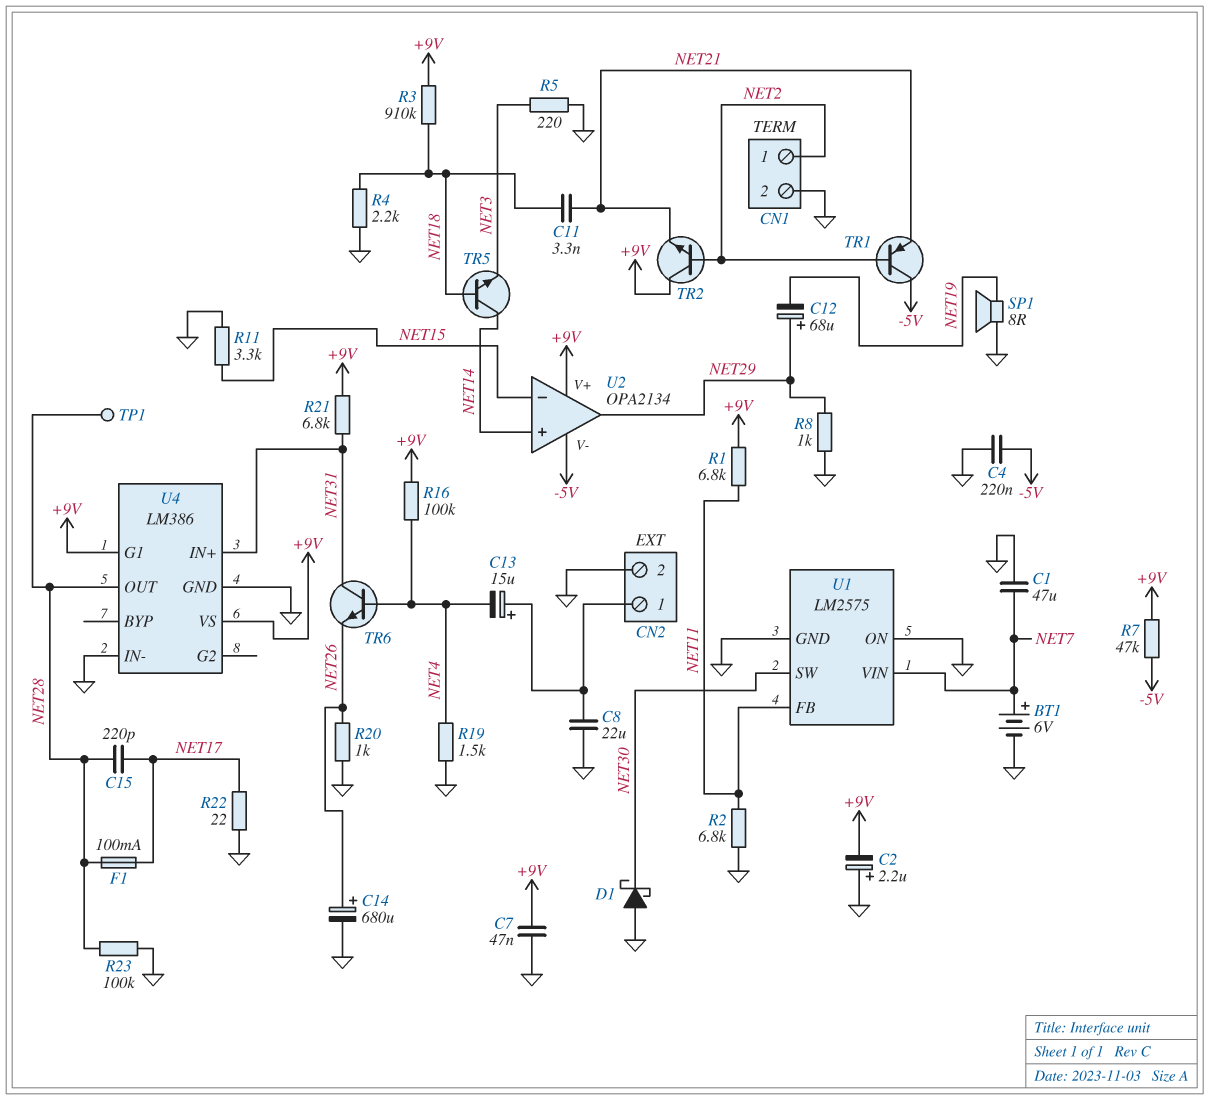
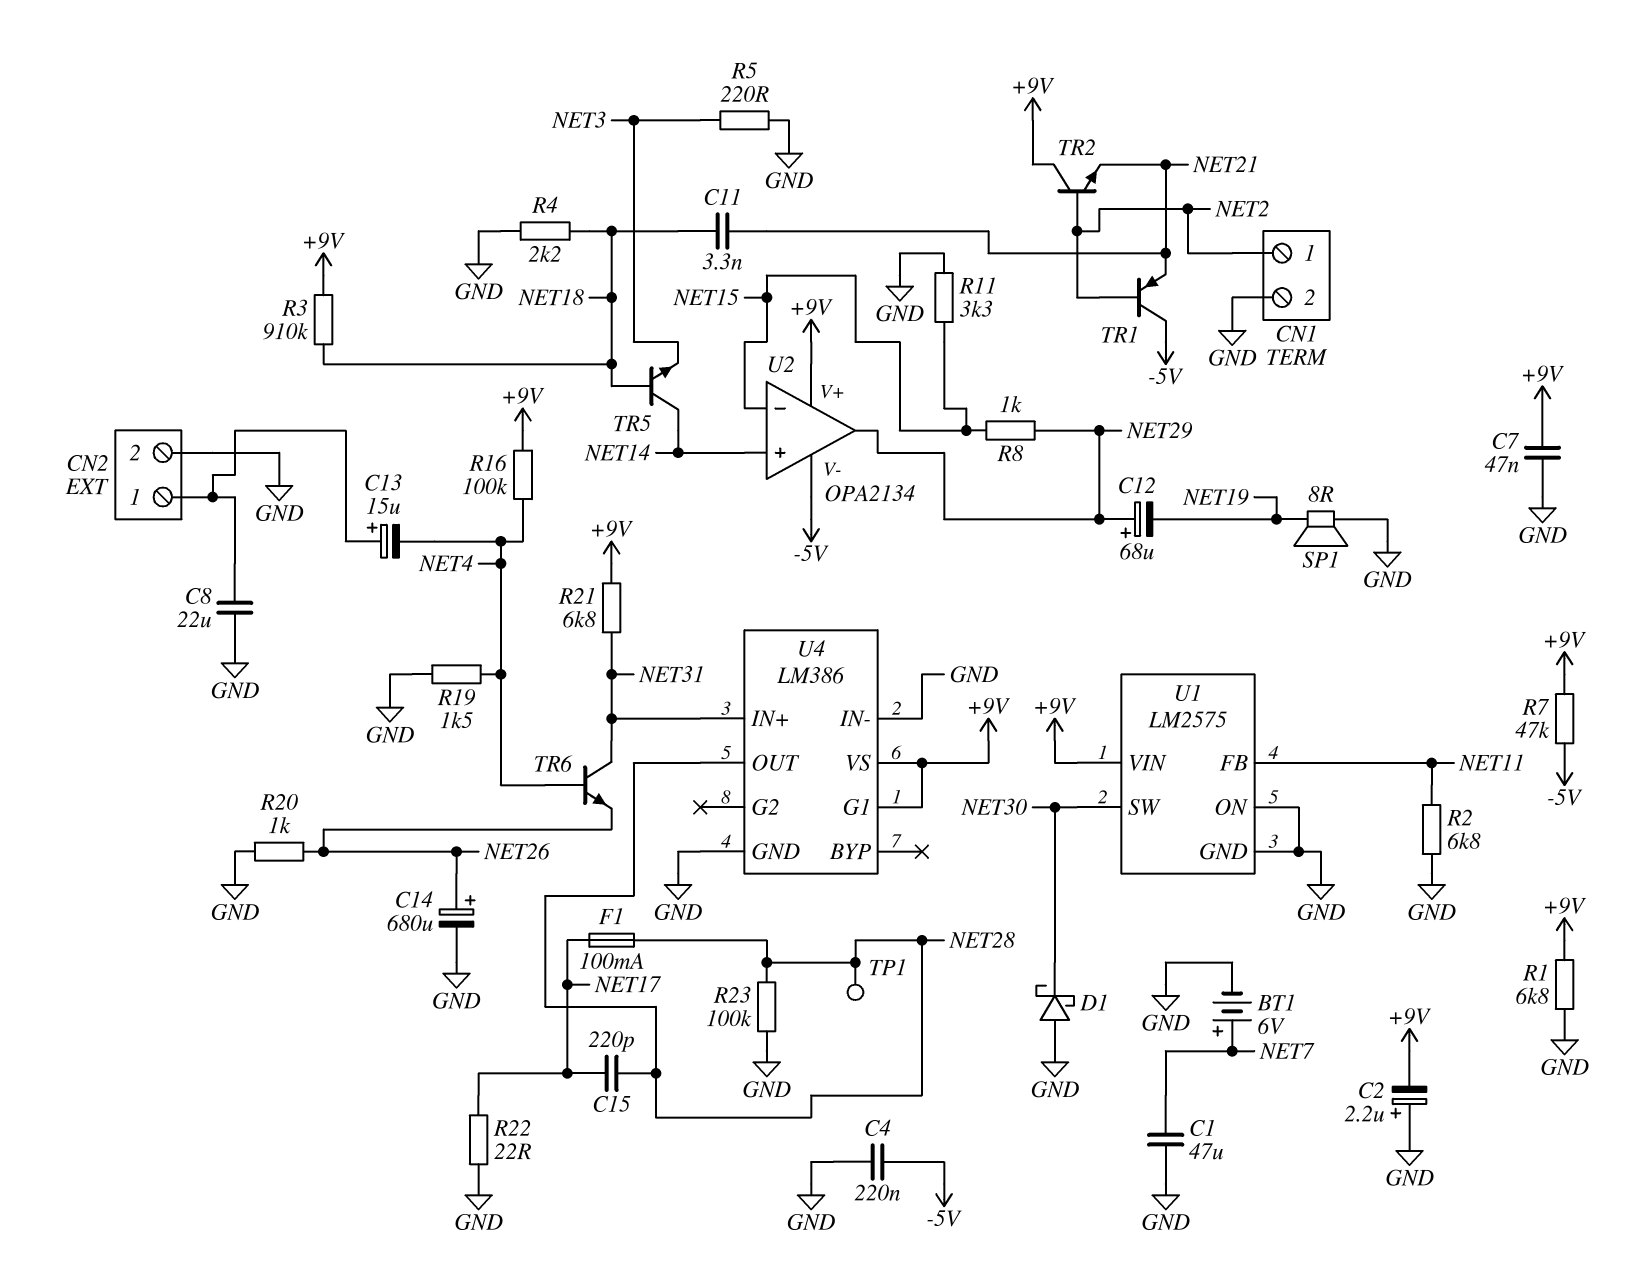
R1: 6.8k (+9V, NET11) -> 6.8k (+9V, GND)
R8: 1k (GND, NET29) -> 1k (NET15, NET29)
U1 pin VIN: NET7 -> +9V

